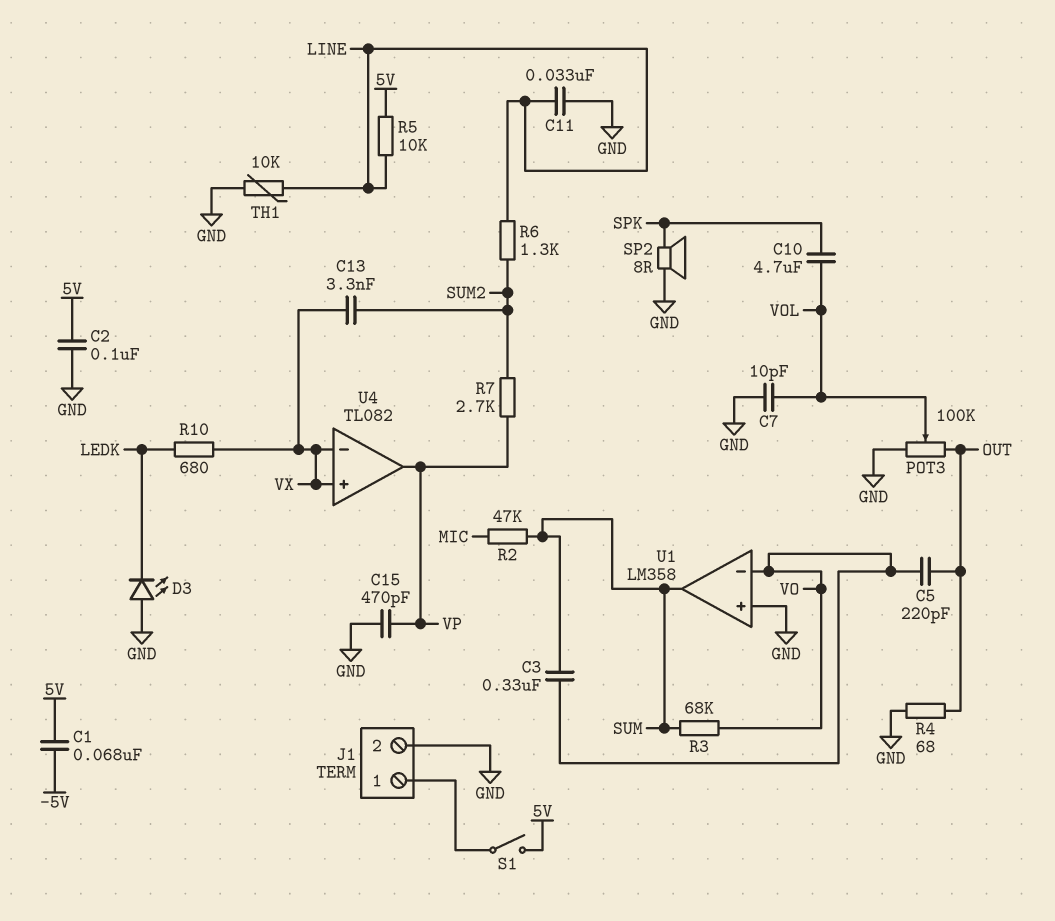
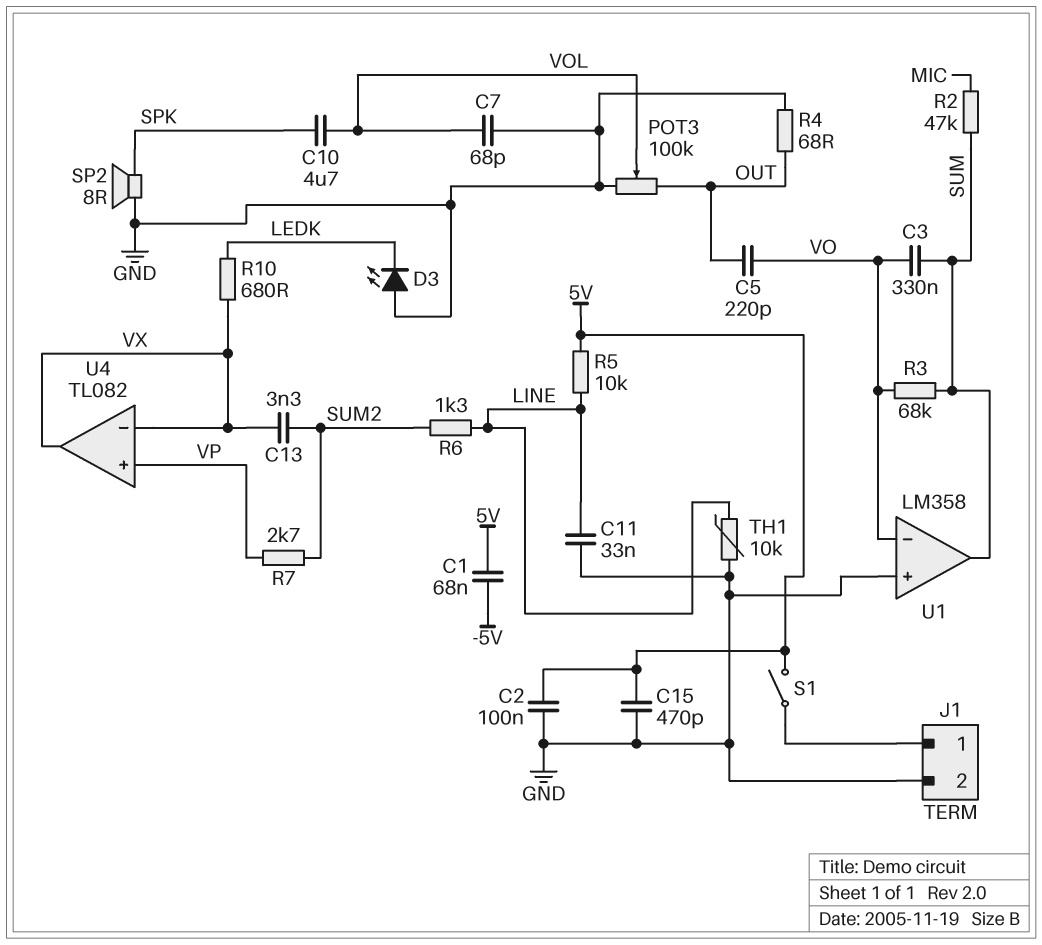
C7: 10pF (GND, VOL) -> 68pF (GND, VOL)
C15: 470pF (GND, VP) -> 470pF (5V, GND)
U4 pin in+: VX -> VP
U4 pin out: VP -> VX

